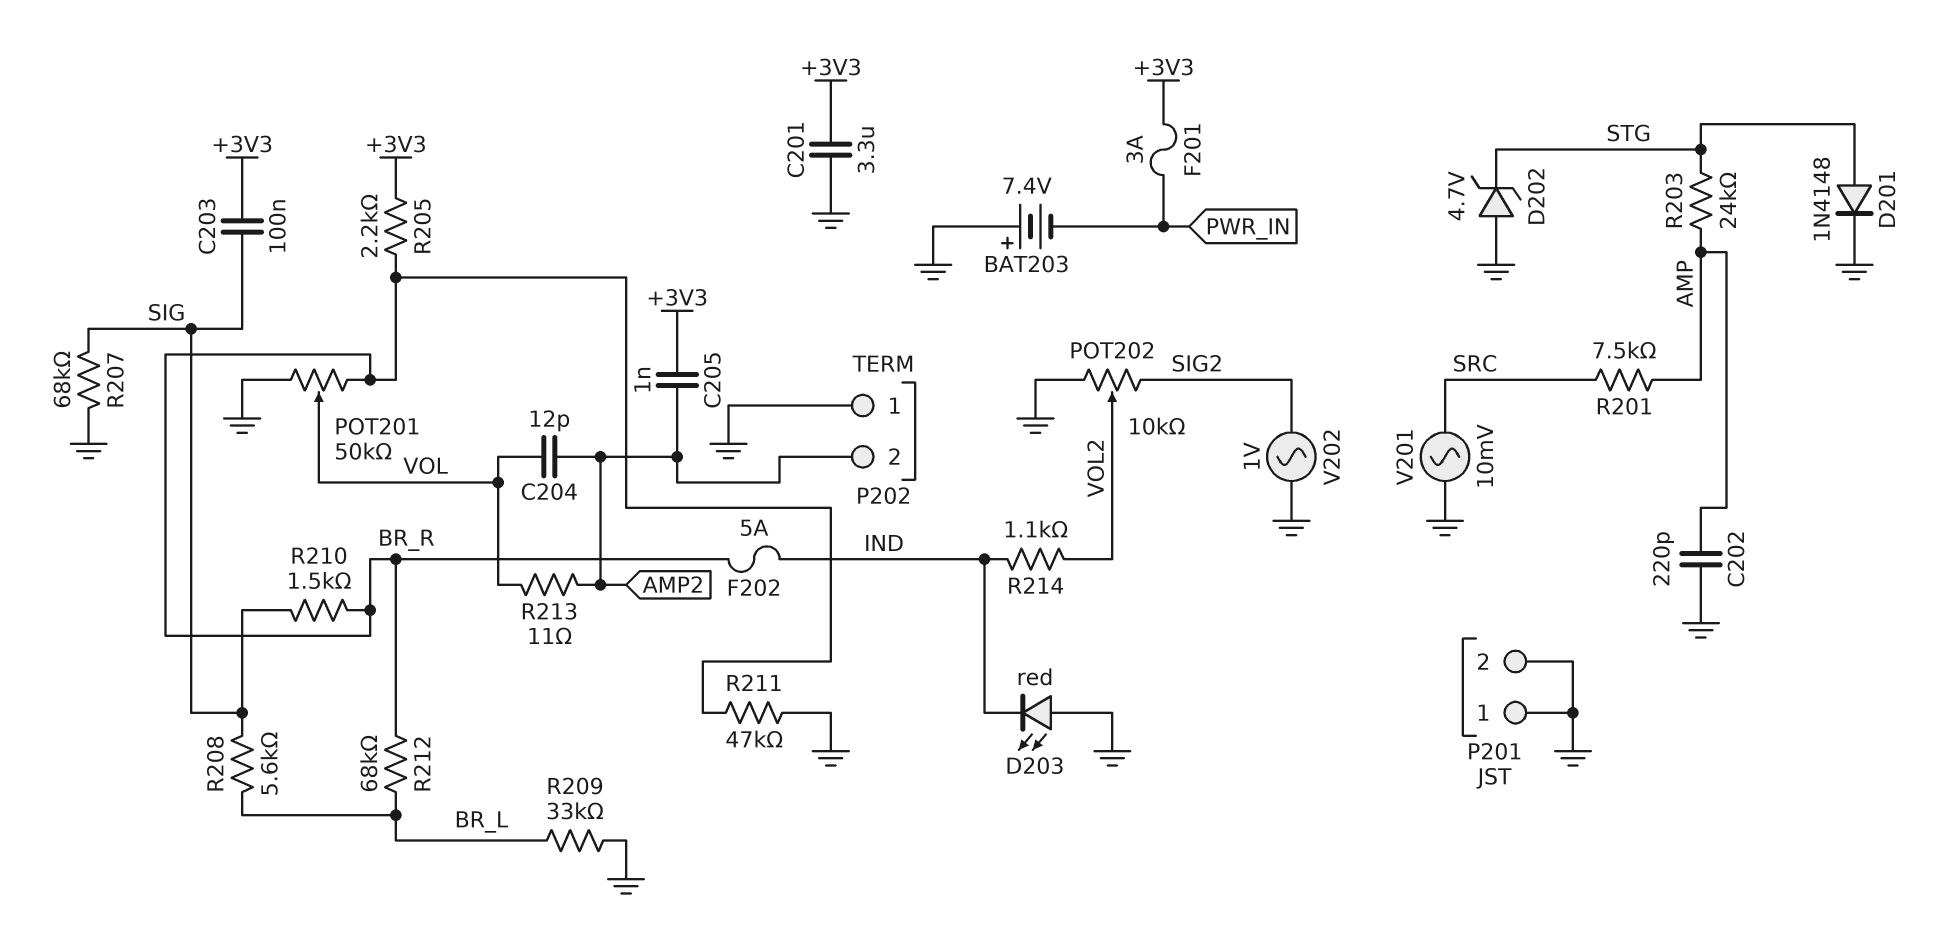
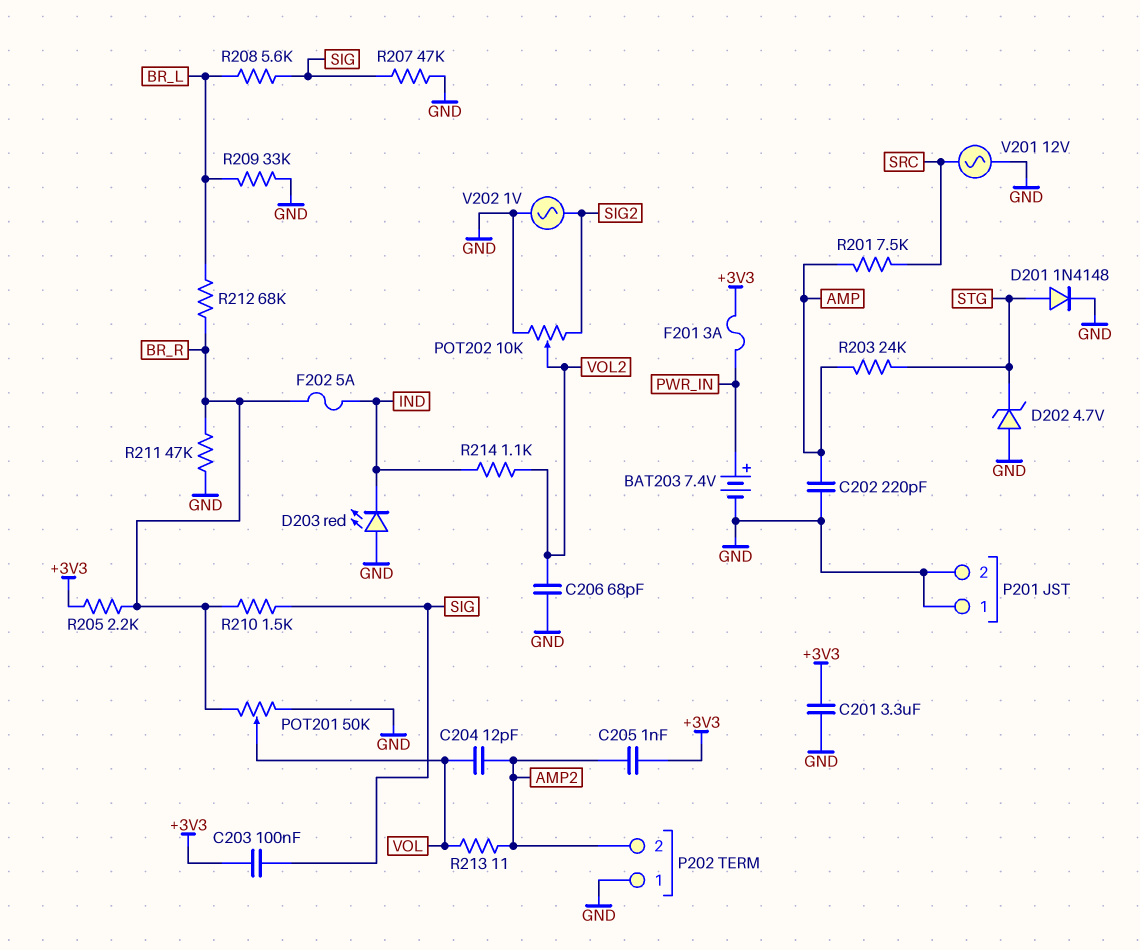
BAT203: 7.4V (plus GND, minus PWR_IN) -> 7.4V (plus PWR_IN, minus GND)
C206: none -> 68pF (GND, VOL2)
R207: 68k (GND, SIG) -> 47k (GND, SIG)
V201: AC 10mV (GND, SRC) -> AC 12V (GND, SRC)

